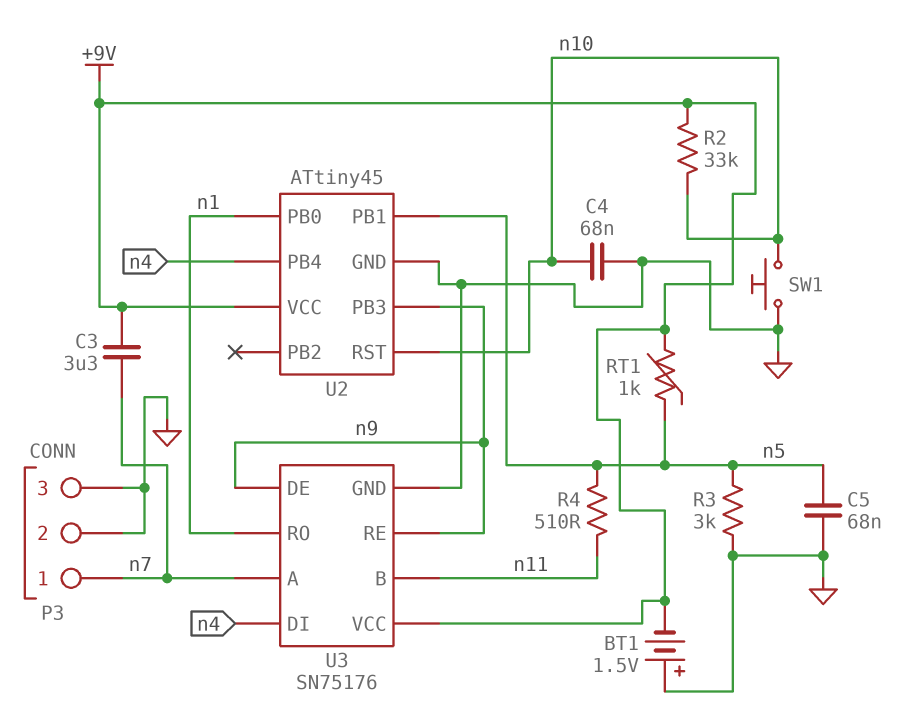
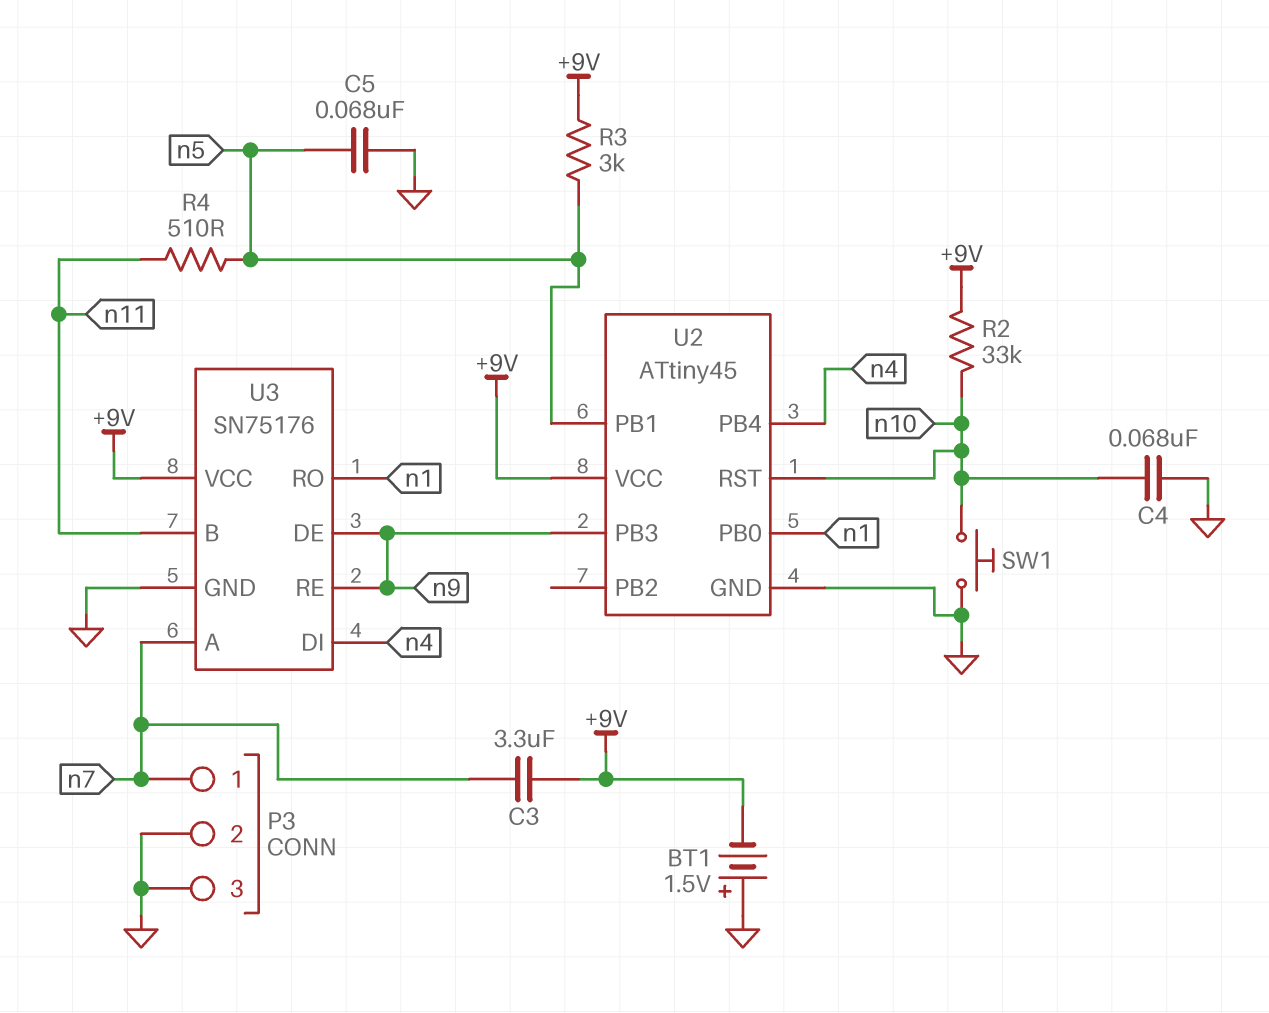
R3: 3k (GND, n5) -> 3k (+9V, n5)
RT1: 1k (+9V, n5) -> none

